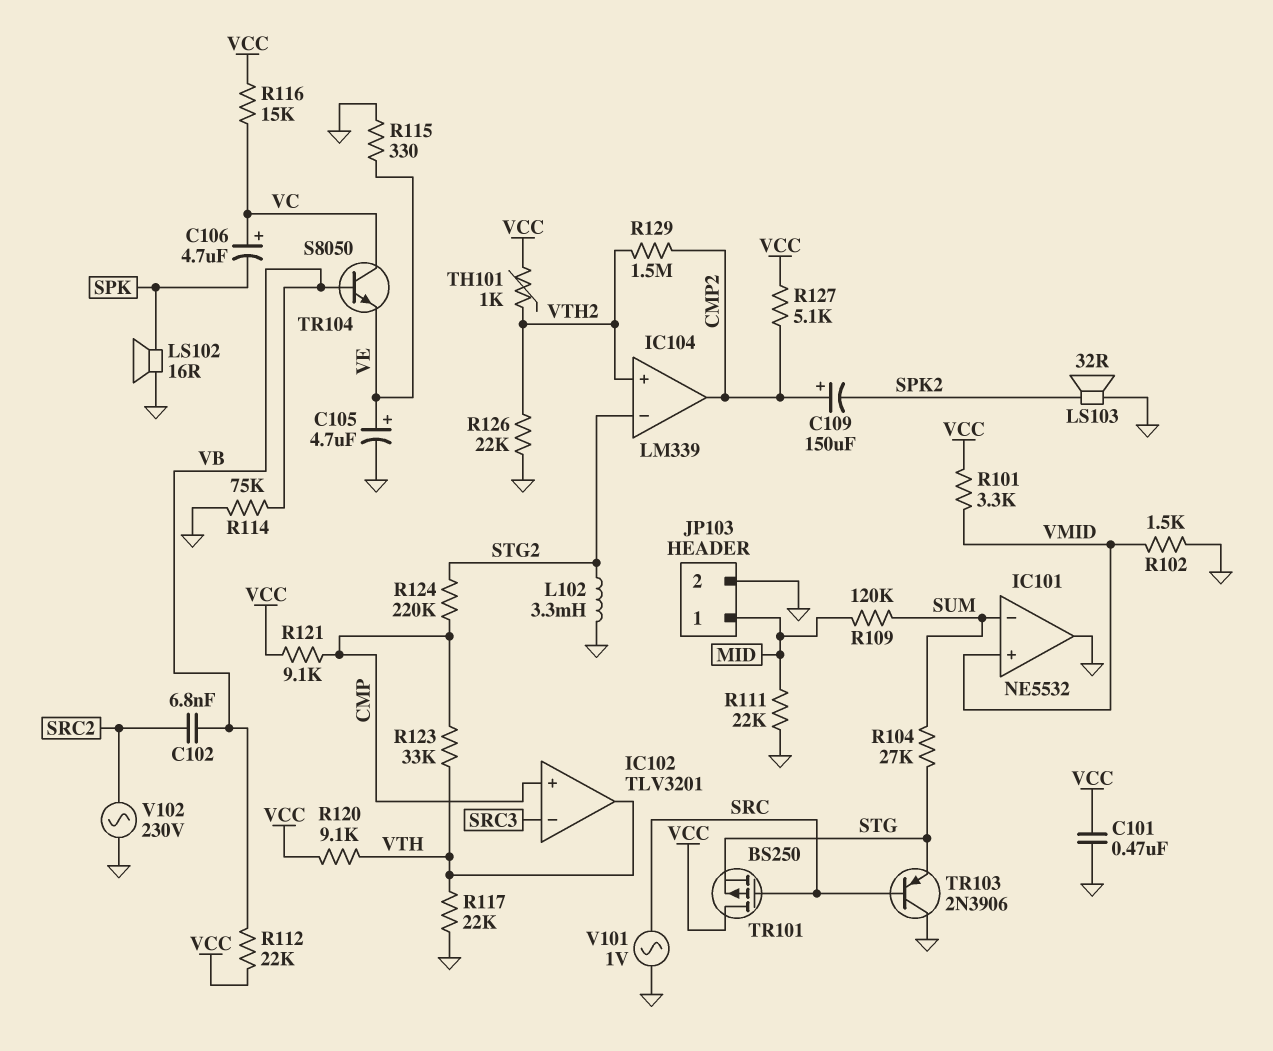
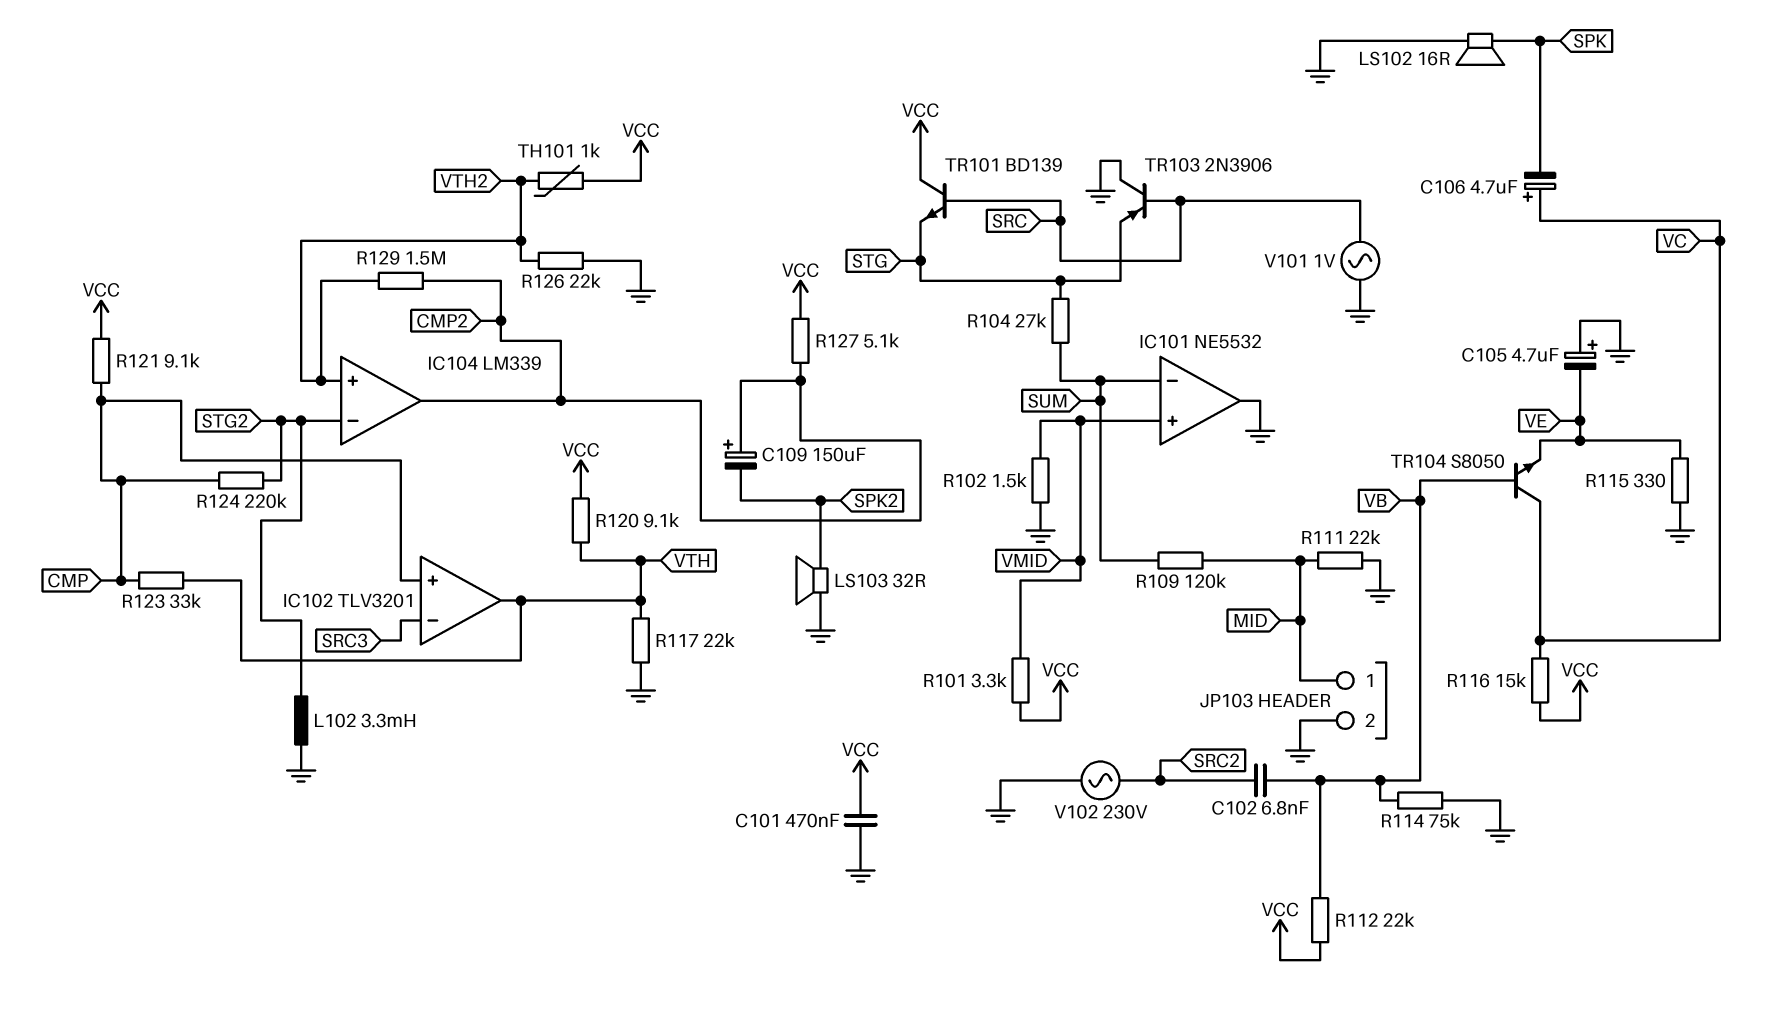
C105: 4.7uF (plus VE, minus GND) -> 4.7uF (plus GND, minus VE)
TR101: PMOS BS250 (G SRC, D VCC, S STG) -> NPN BD139 (B SRC, C VCC, E STG)

